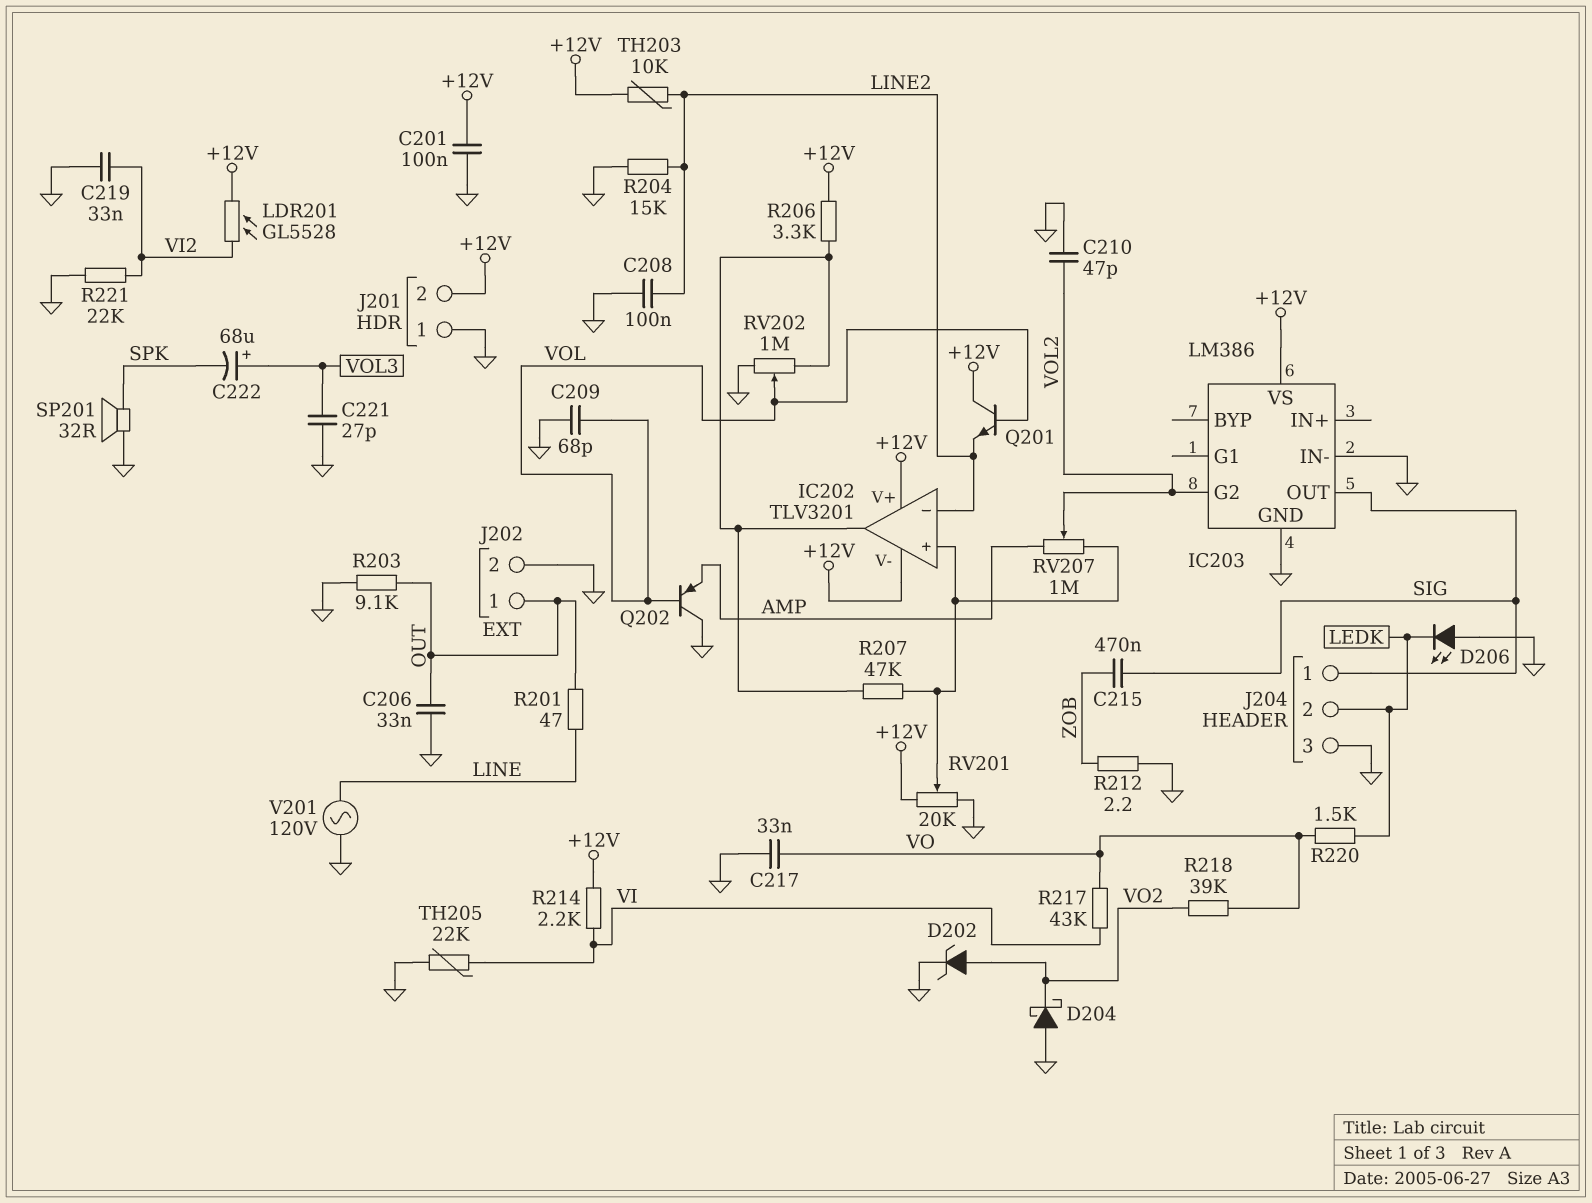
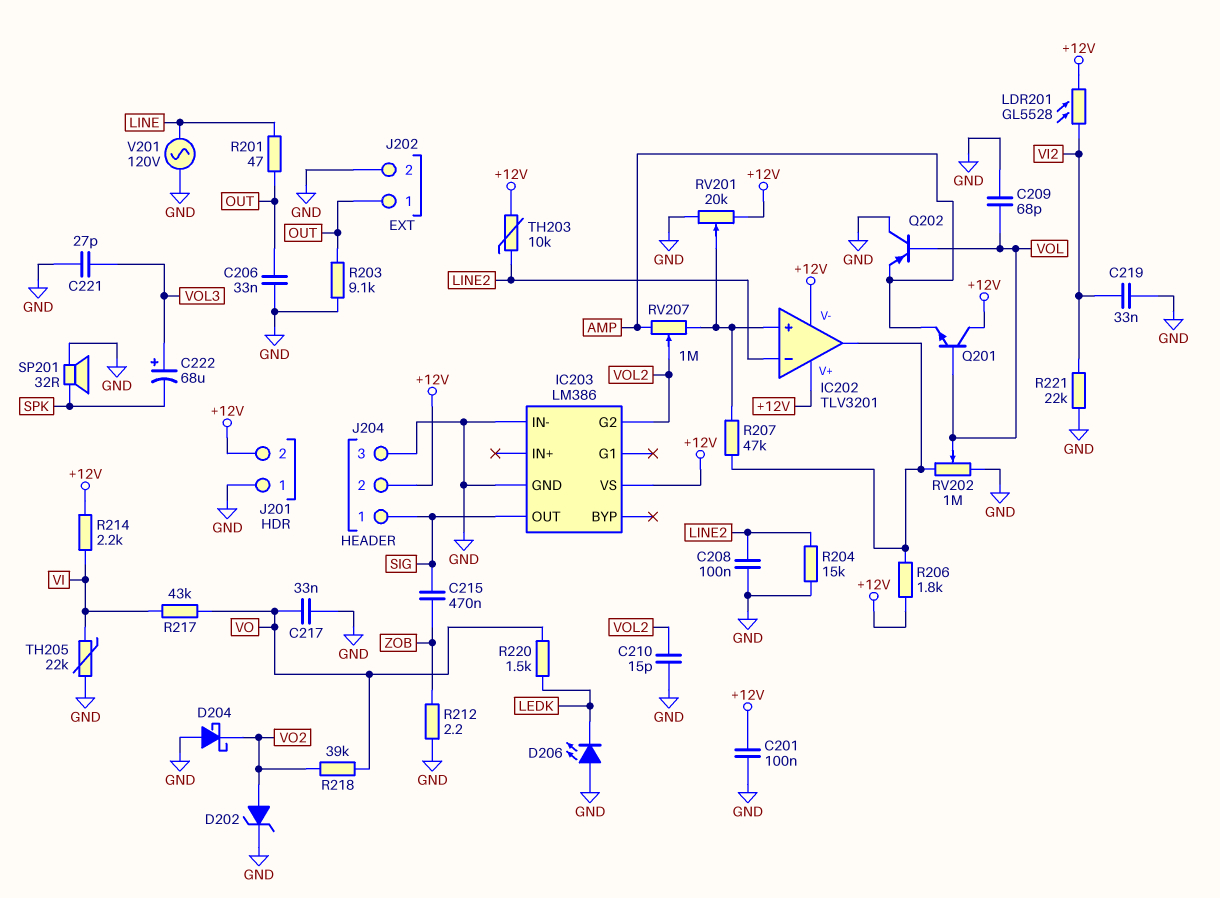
C210: 47pF (GND, VOL2) -> 15pF (GND, VOL2)
J204 pin 2: LEDK -> +12V
Q201: NPN (B VOL, C +12V, E LINE2) -> NPN (B VOL, C +12V, E AMP)
R206: 3.3k (+12V, IC202/out) -> 1.8k (+12V, IC202/out)

